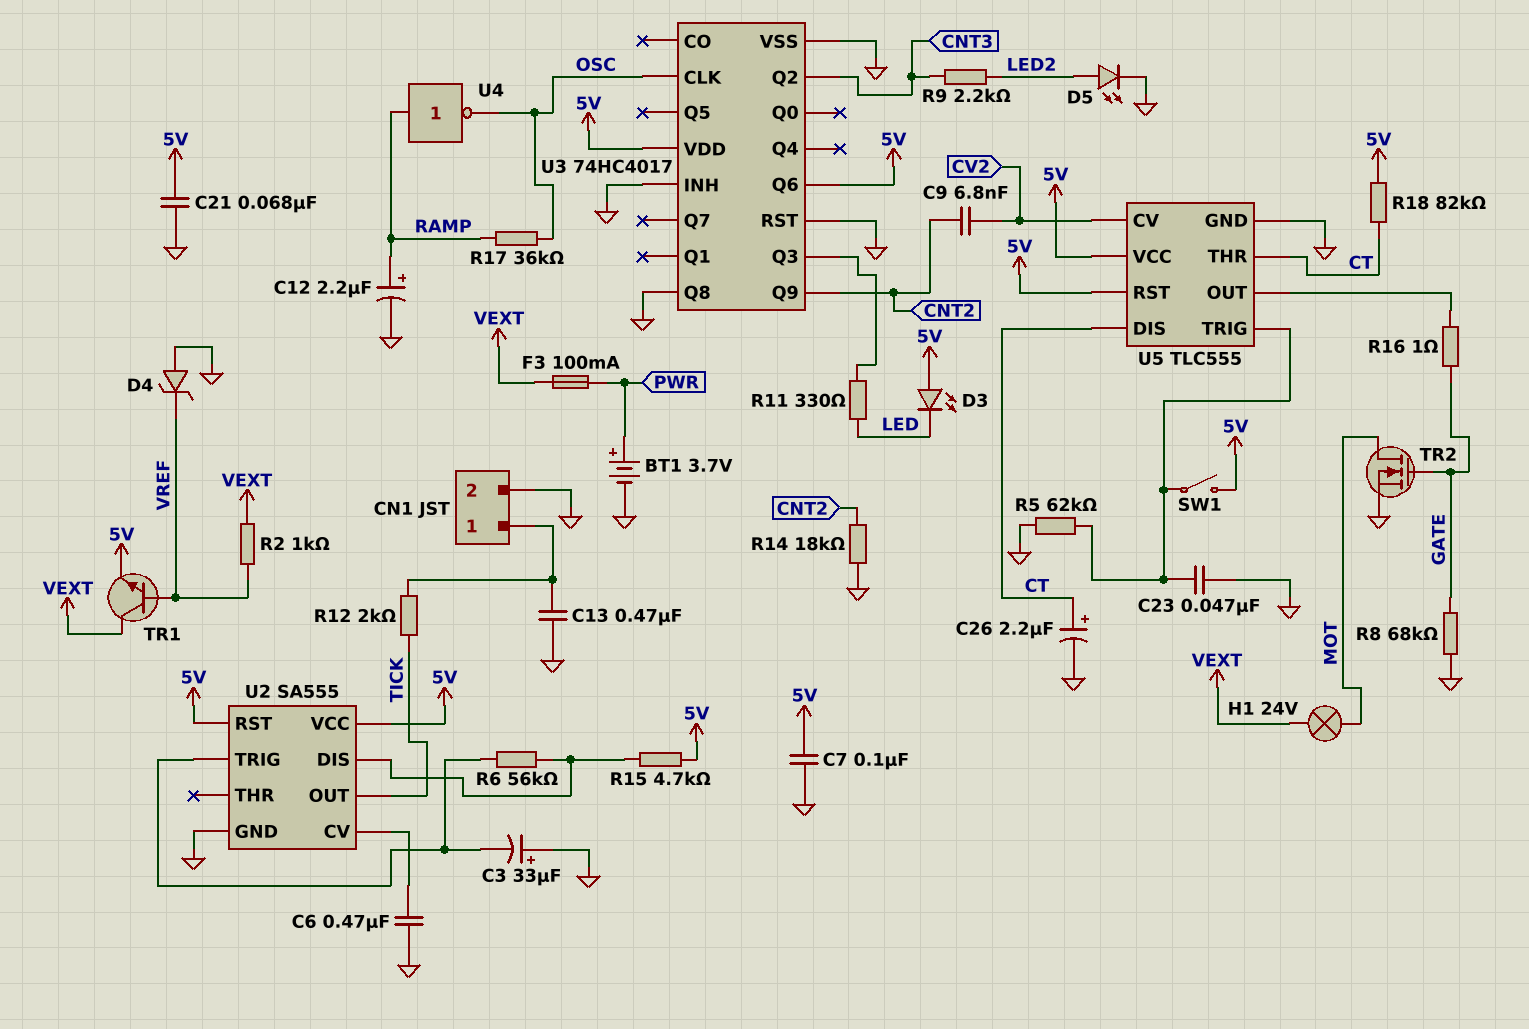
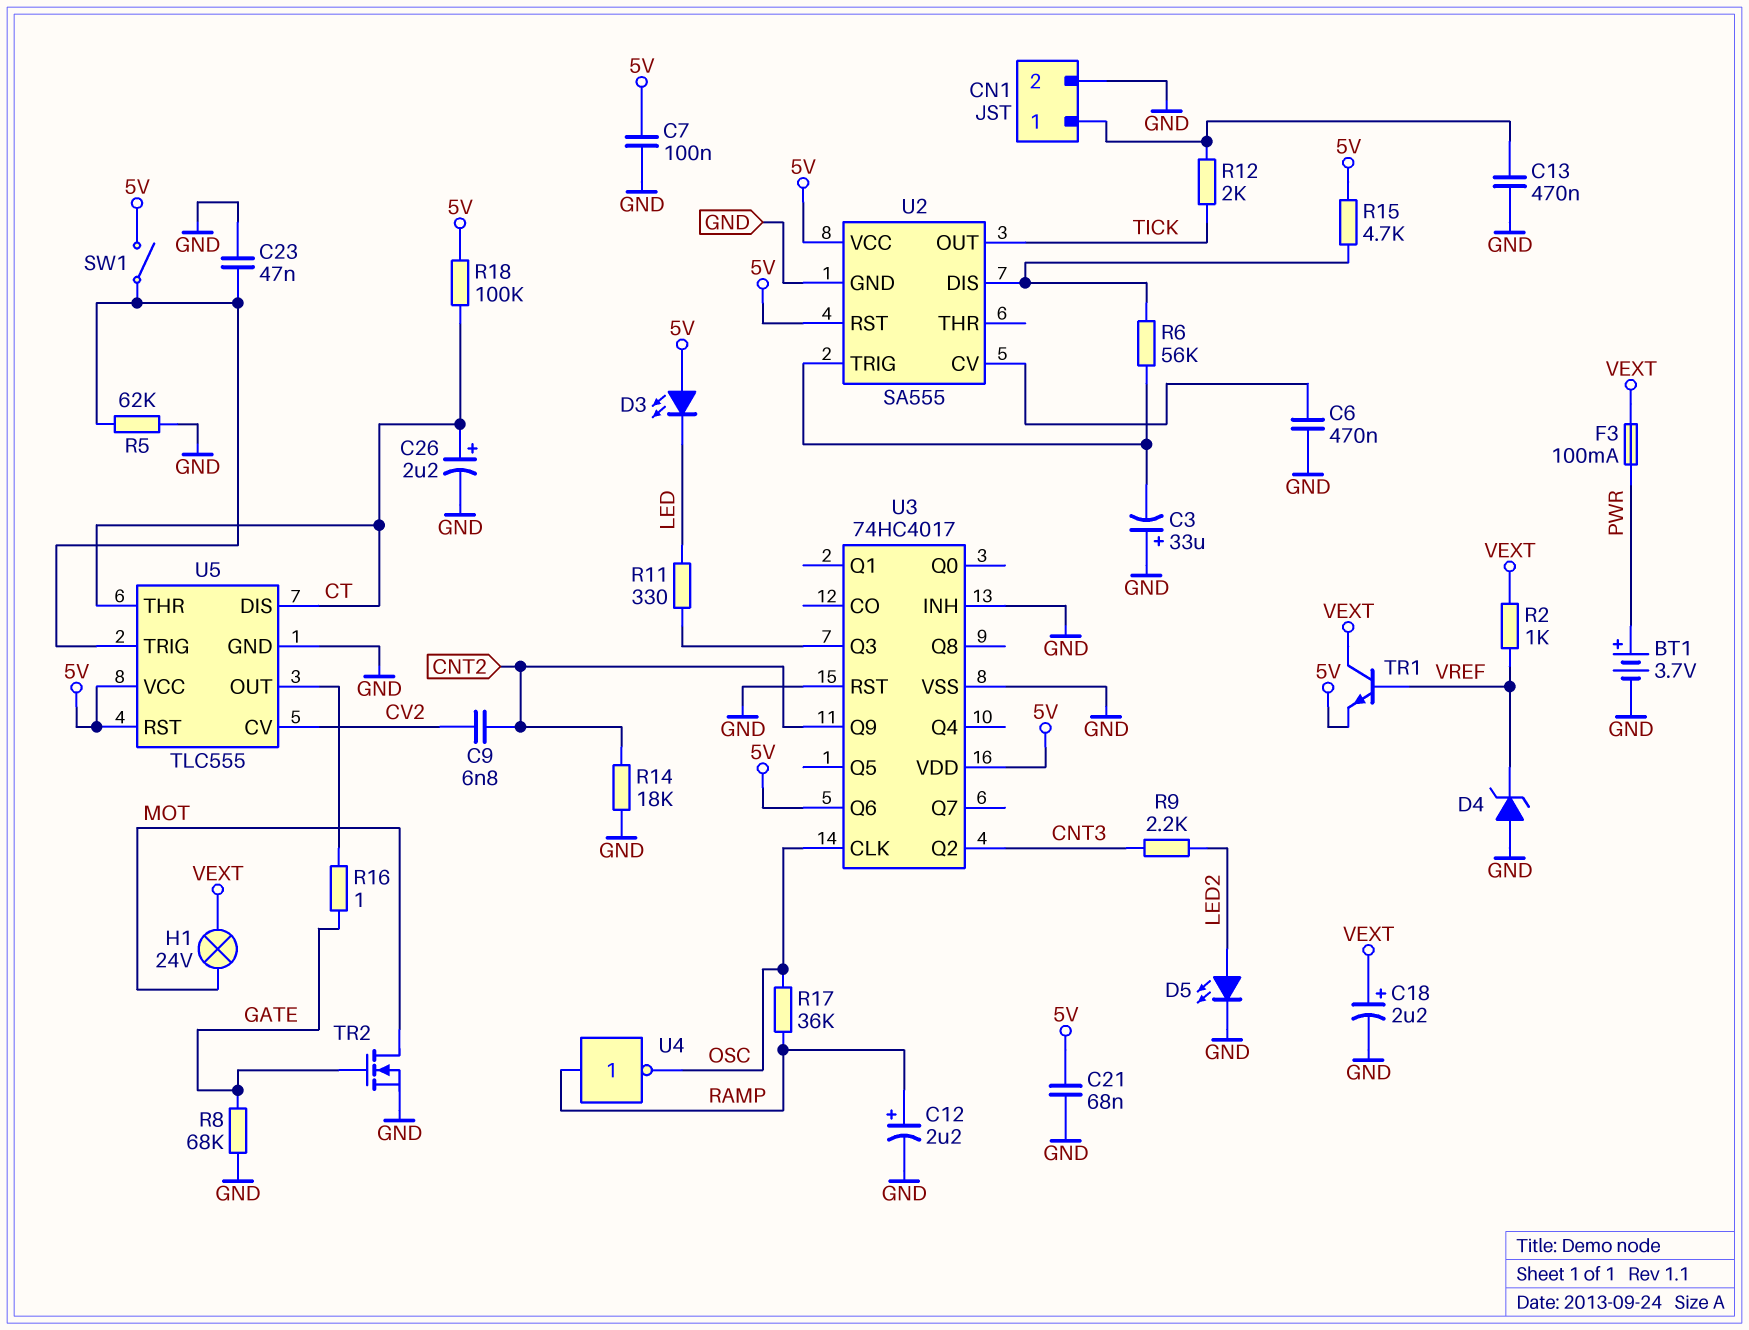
C18: none -> 2.2uF (plus VEXT, minus GND)
R18: 82k (5V, CT) -> 100k (5V, CT)
U3 pin Q8: GND -> none

